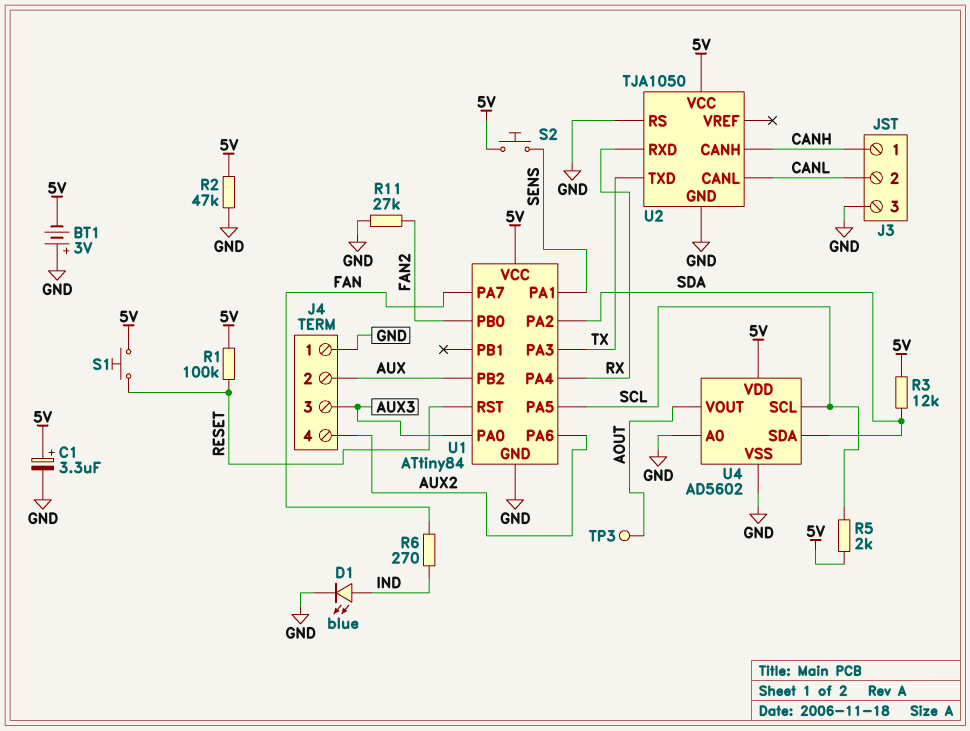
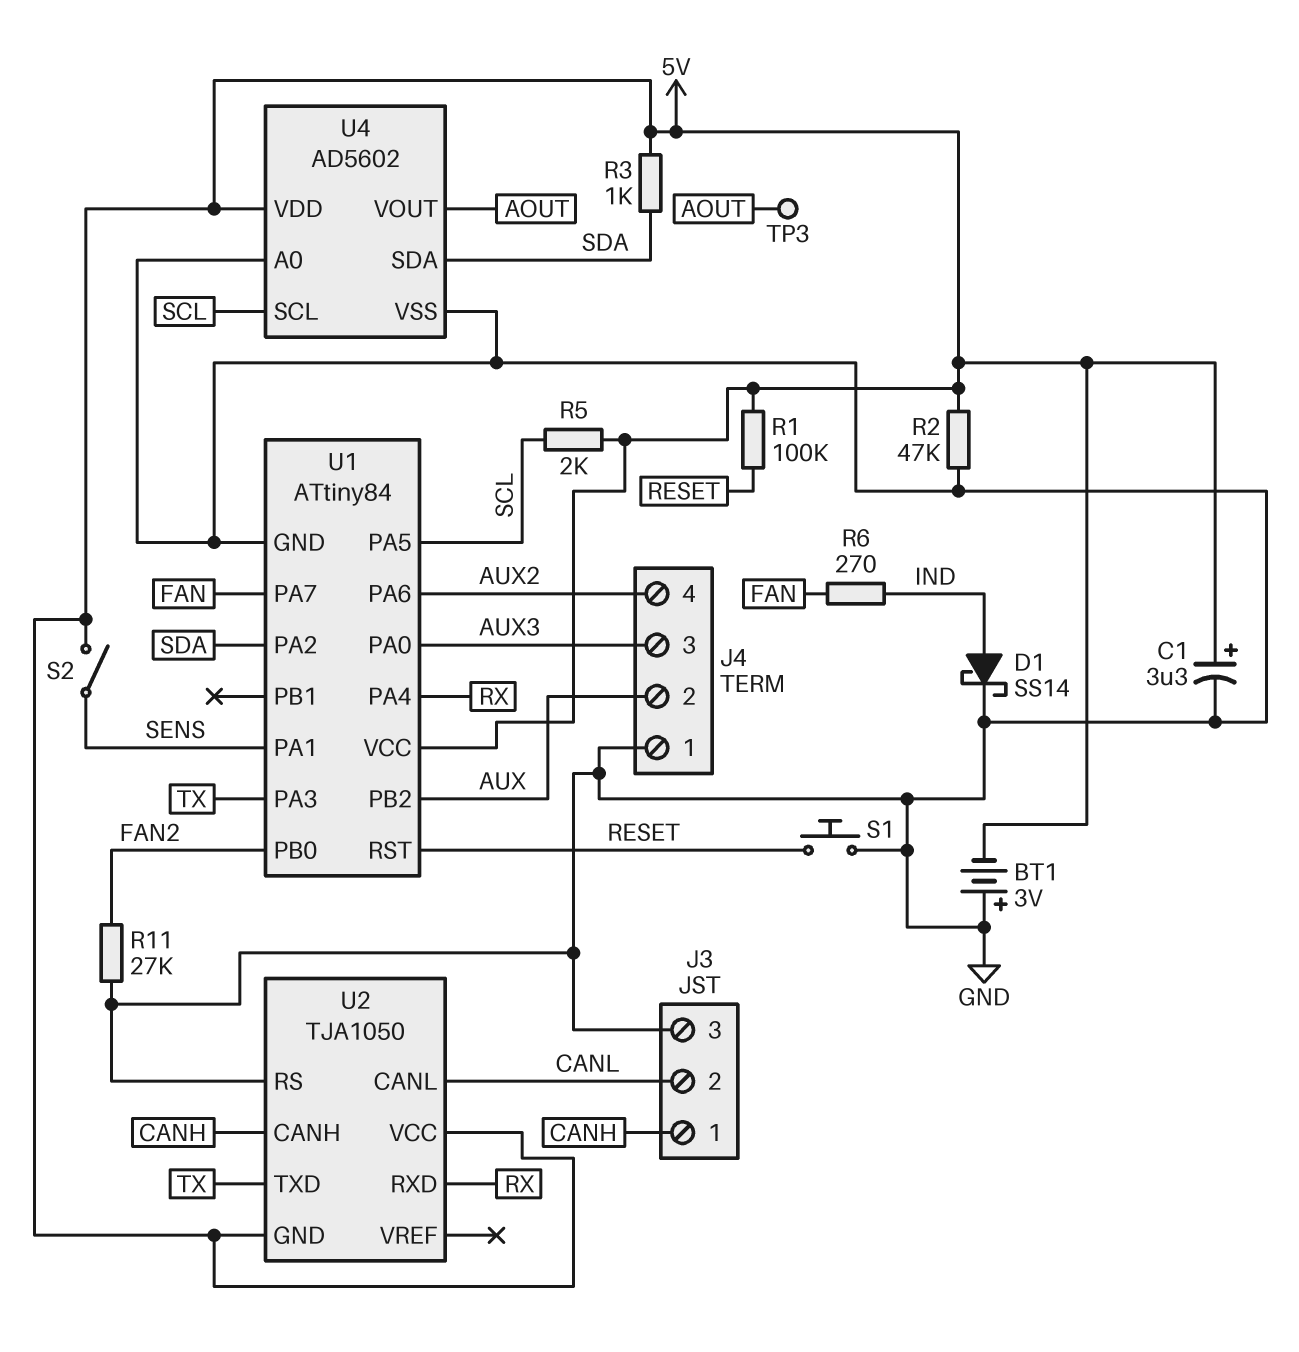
D1: LED blue (A IND, K GND) -> schottky SS14 (A IND, K GND)
R3: 12k (5V, SDA) -> 1k (5V, SDA)
S1: button (5V, RESET) -> button (GND, RESET)
S2: button (5V, SENS) -> switch (5V, SENS)
U2 pin GND: GND -> 5V

